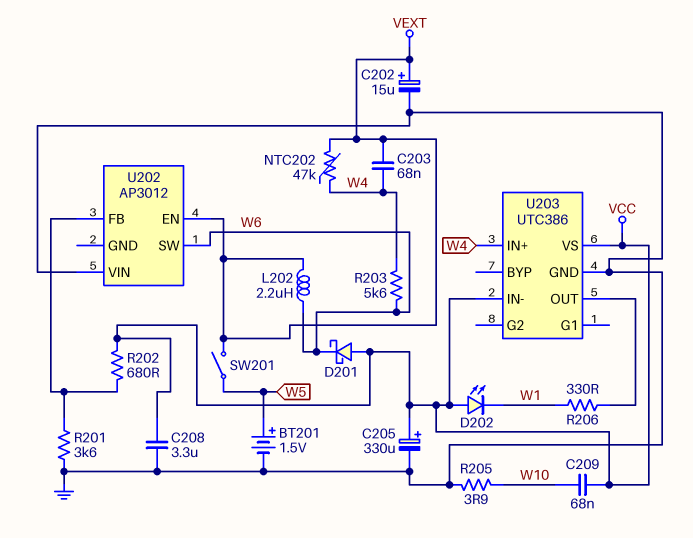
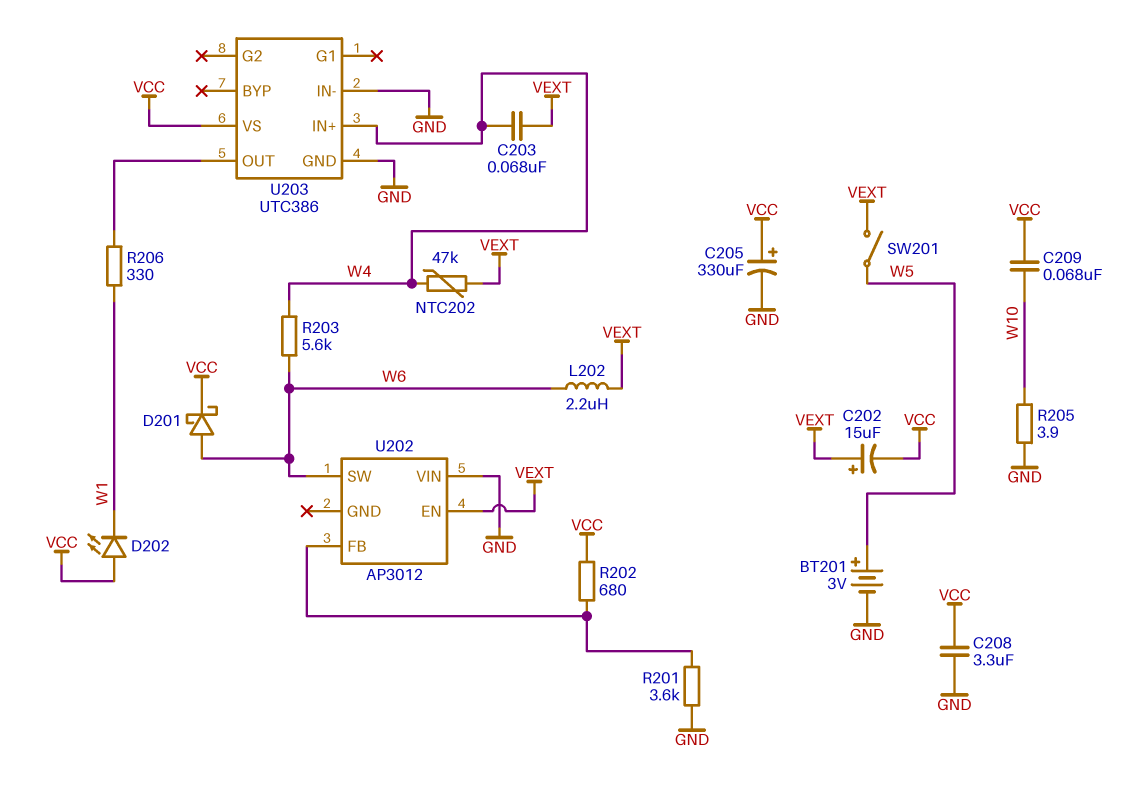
BT201: 1.5V (plus W5, minus GND) -> 3V (plus W5, minus GND)
C202: 15uF (plus VEXT, minus GND) -> 15uF (plus VEXT, minus VCC)
D201: schottky (A VCC, K W6) -> schottky (A W6, K VCC)
U203 pin IN-: VCC -> GND

